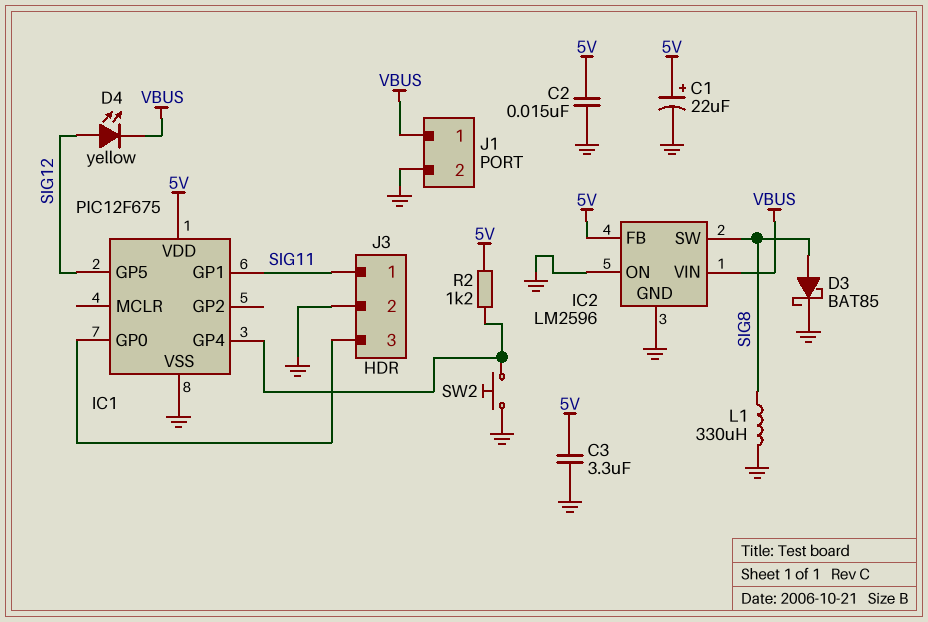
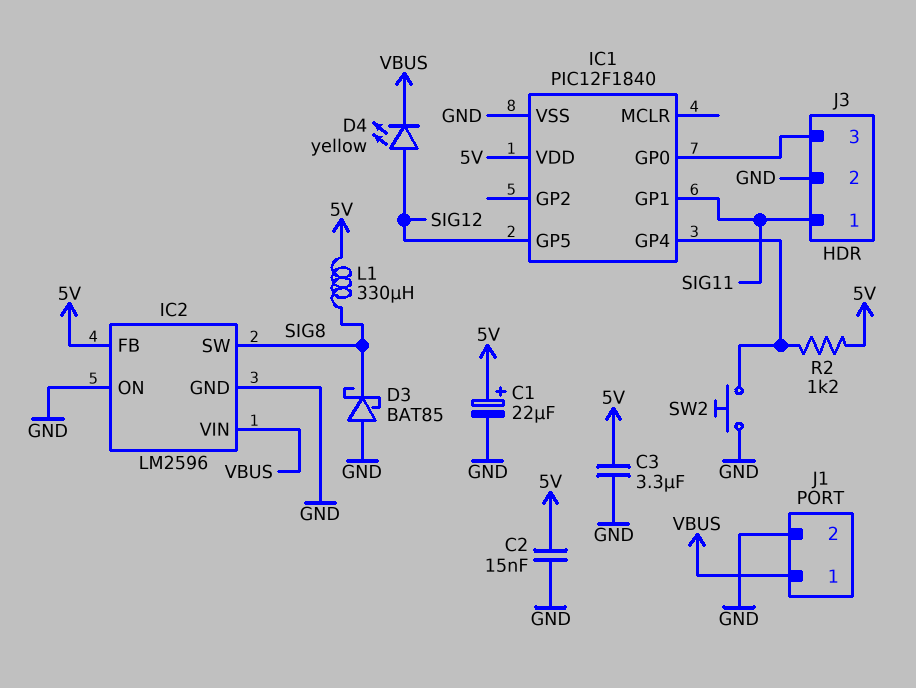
D3: schottky BAT85 (A SIG8, K GND) -> schottky BAT85 (A GND, K SIG8)
IC1: PIC12F675 -> PIC12F1840
L1: 330uH (GND, SIG8) -> 330uH (5V, SIG8)

